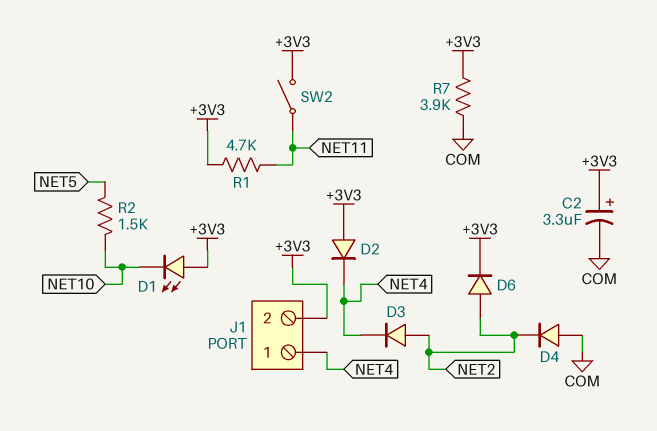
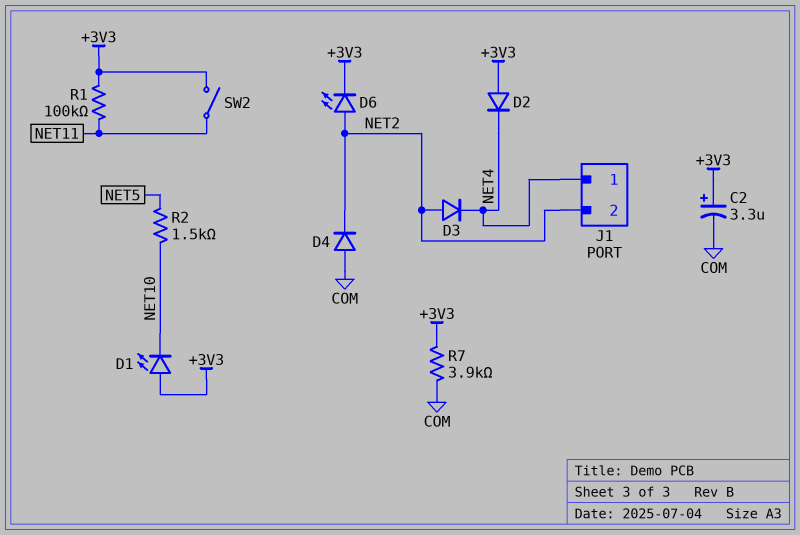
D6: diode (A NET2, K +3V3) -> LED (A NET2, K +3V3)
J1 pin 2: +3V3 -> NET2
R1: 4.7k (+3V3, NET11) -> 100k (+3V3, NET11)

